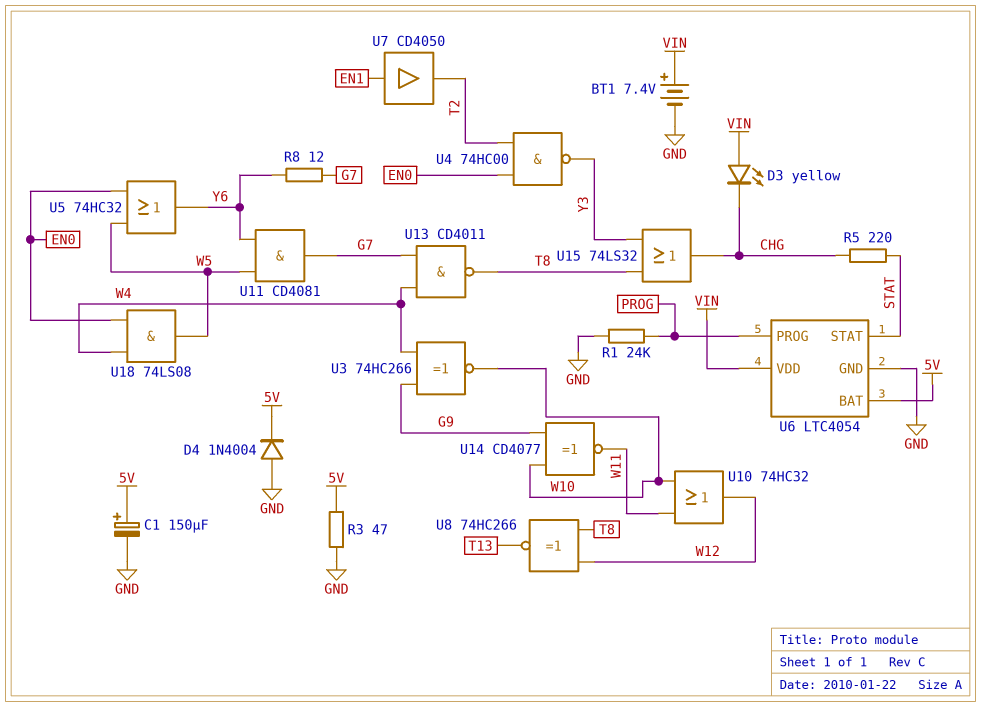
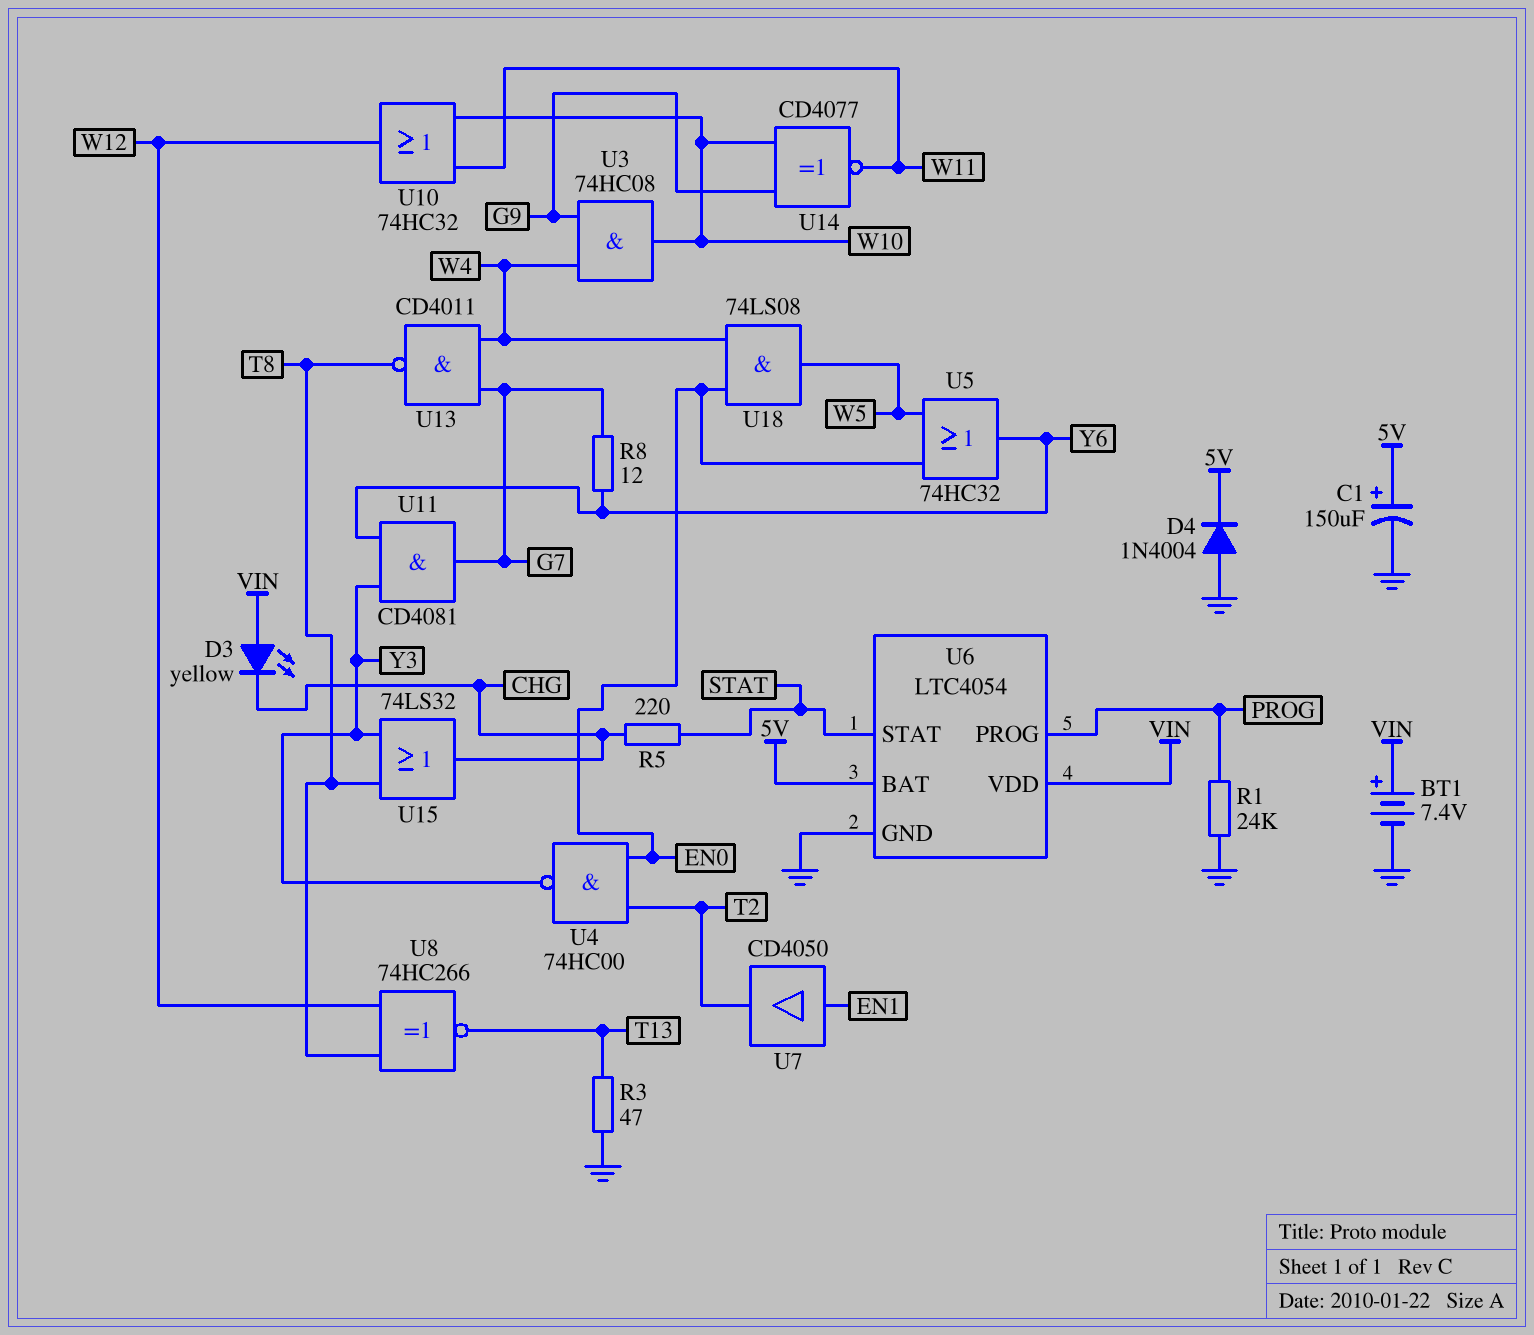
R3: 47 (5V, GND) -> 47 (GND, T13)
U3: XNOR 74HC266 (in G9, in W4, out W10) -> AND 74HC08 (in G9, in W4, out W10)
U11: AND CD4081 (in W5, in Y6, out G7) -> AND CD4081 (in Y3, in Y6, out G7)

